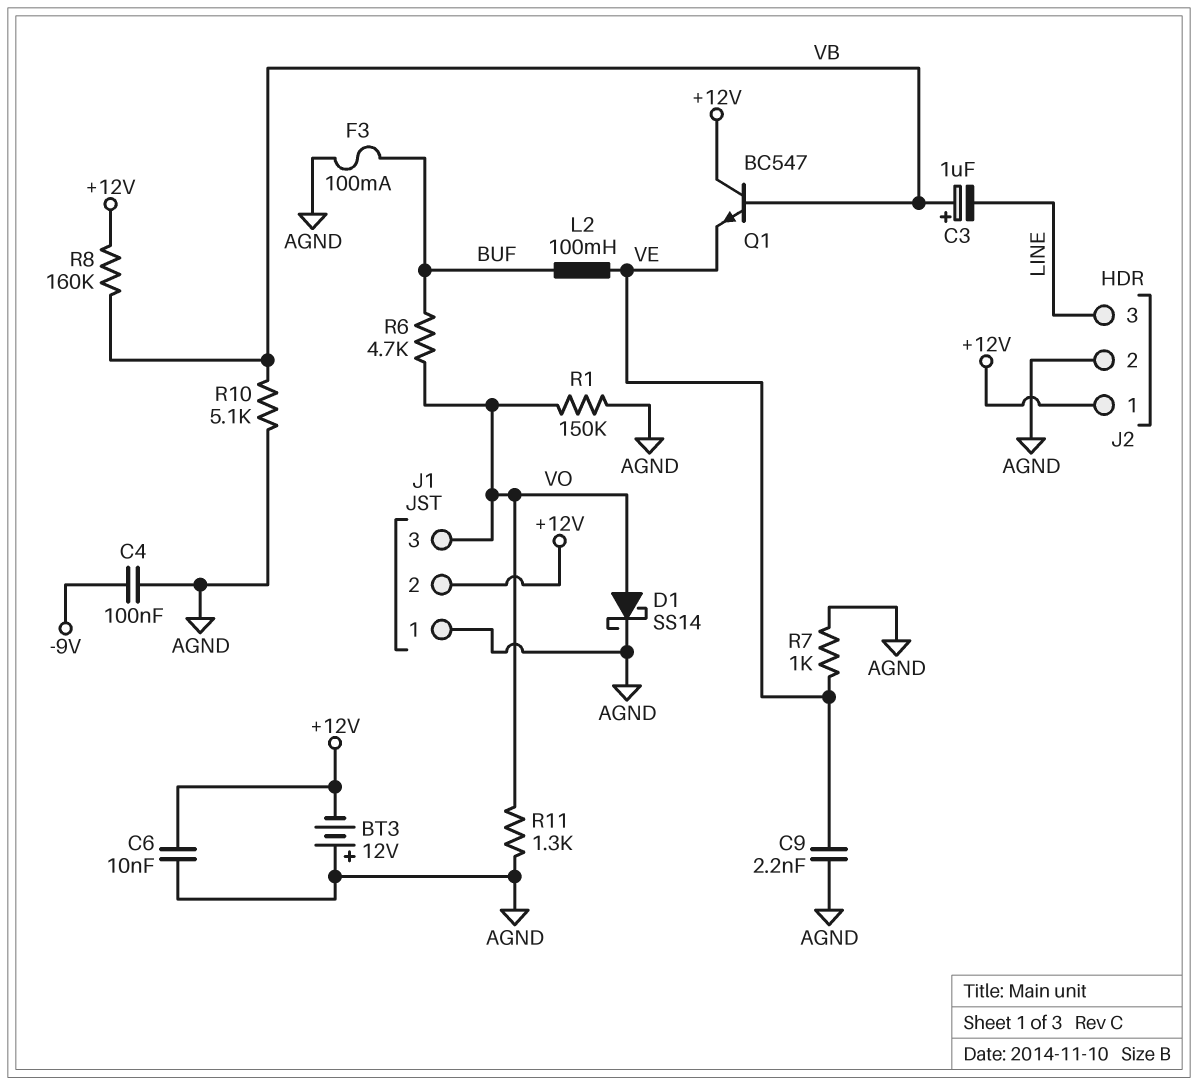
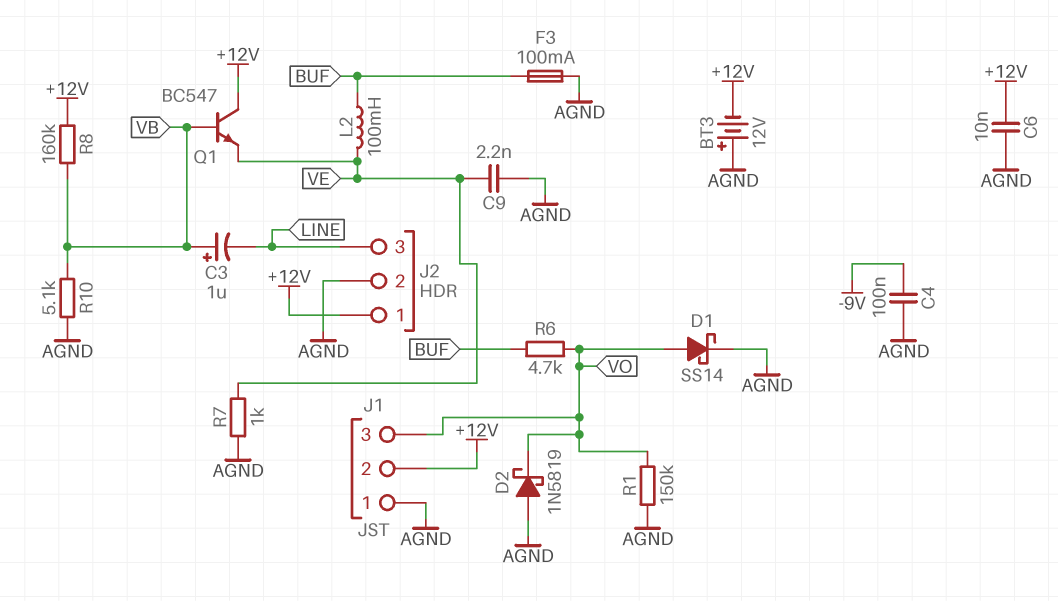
D2: none -> schottky 1N5819 (A AGND, K VO)
R11: 1.3k (AGND, VO) -> none

